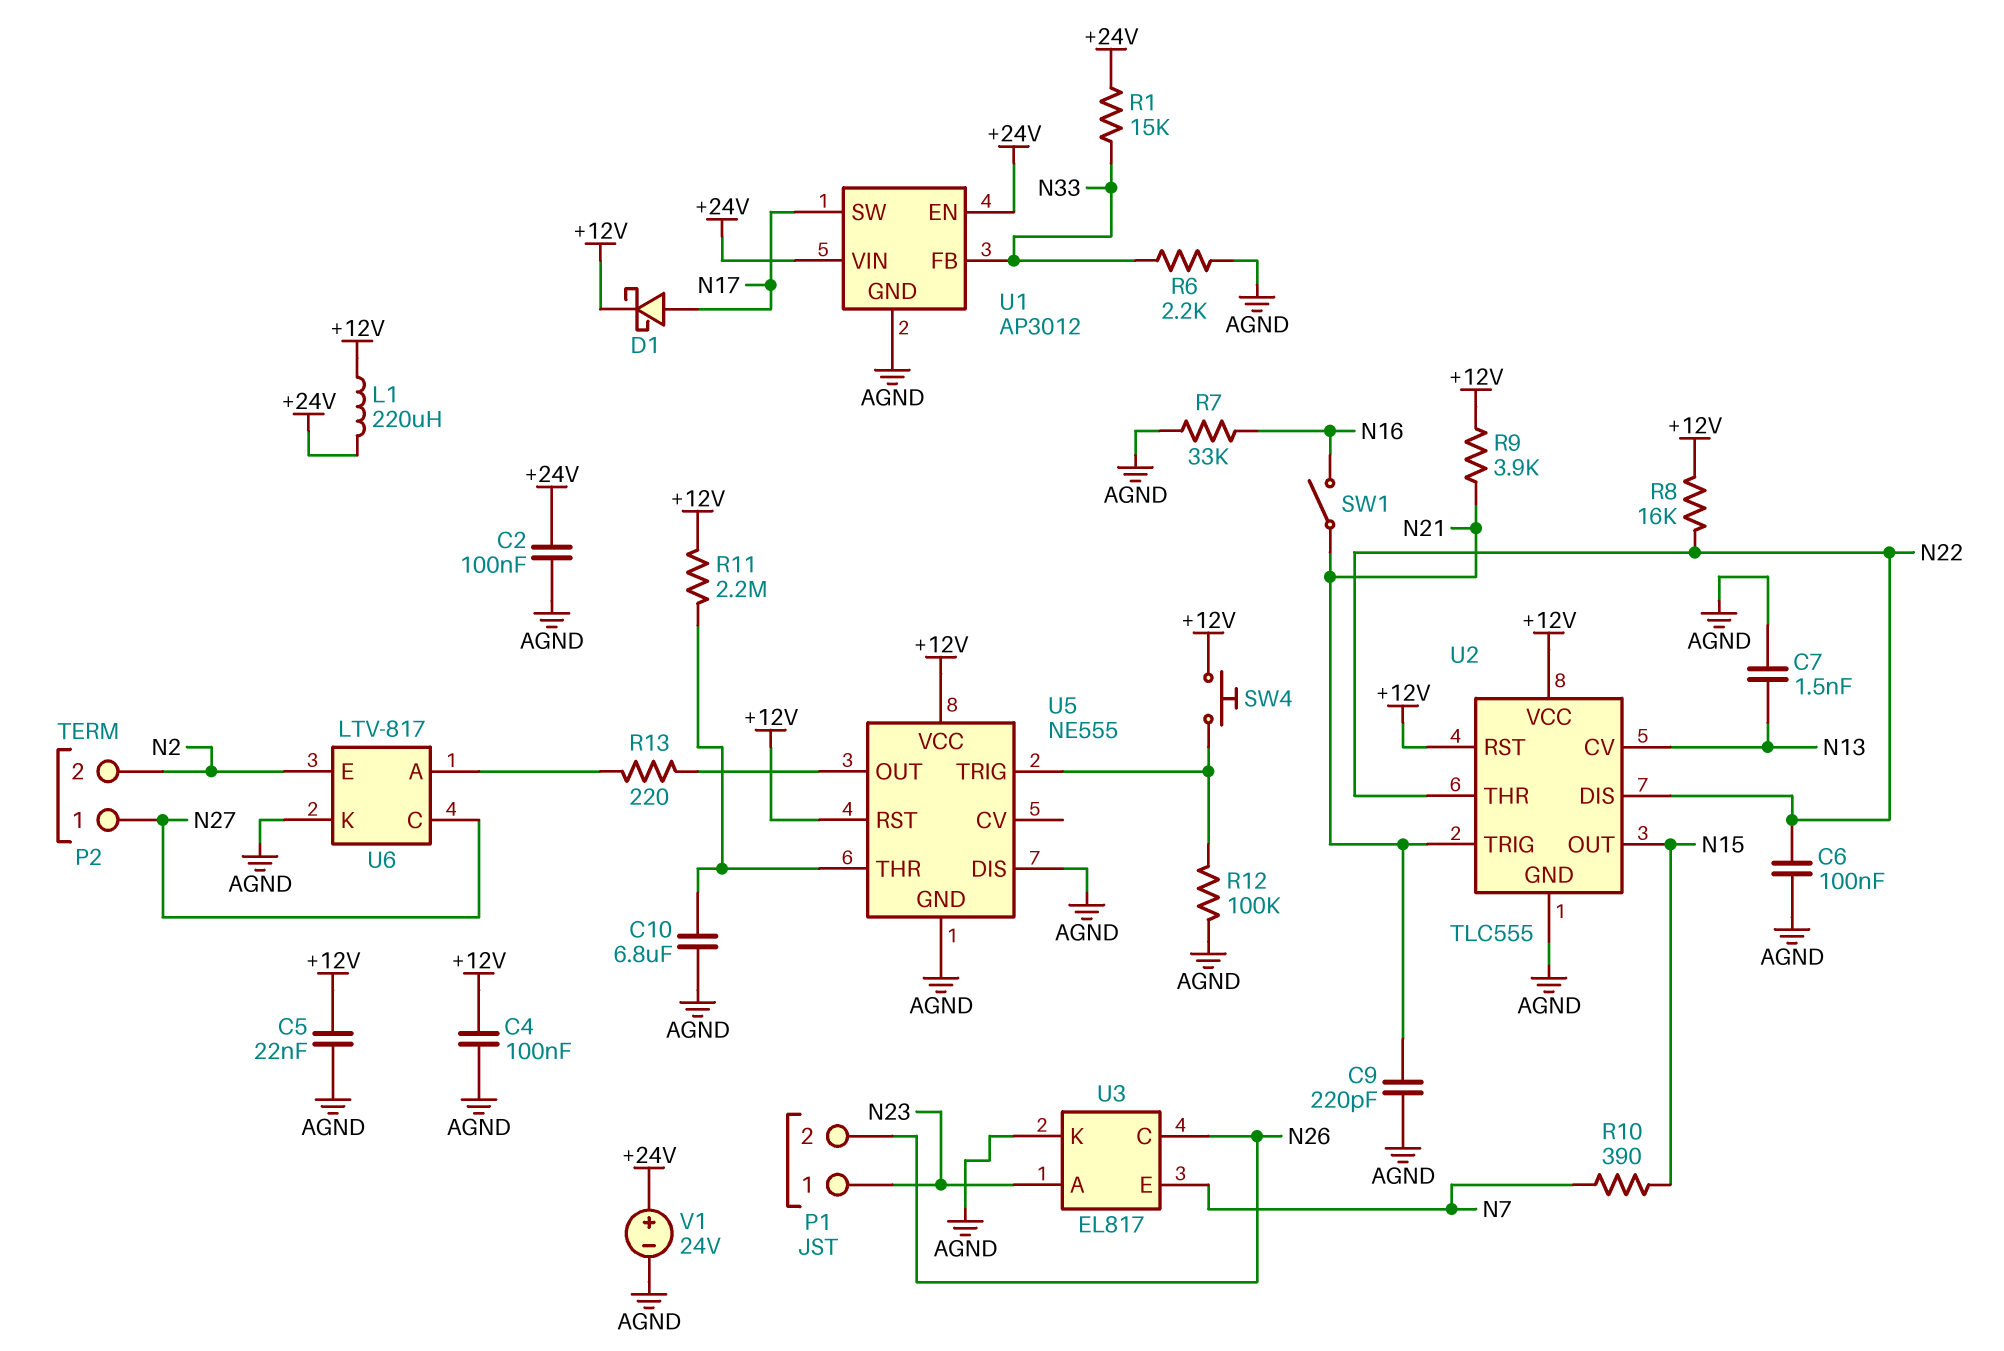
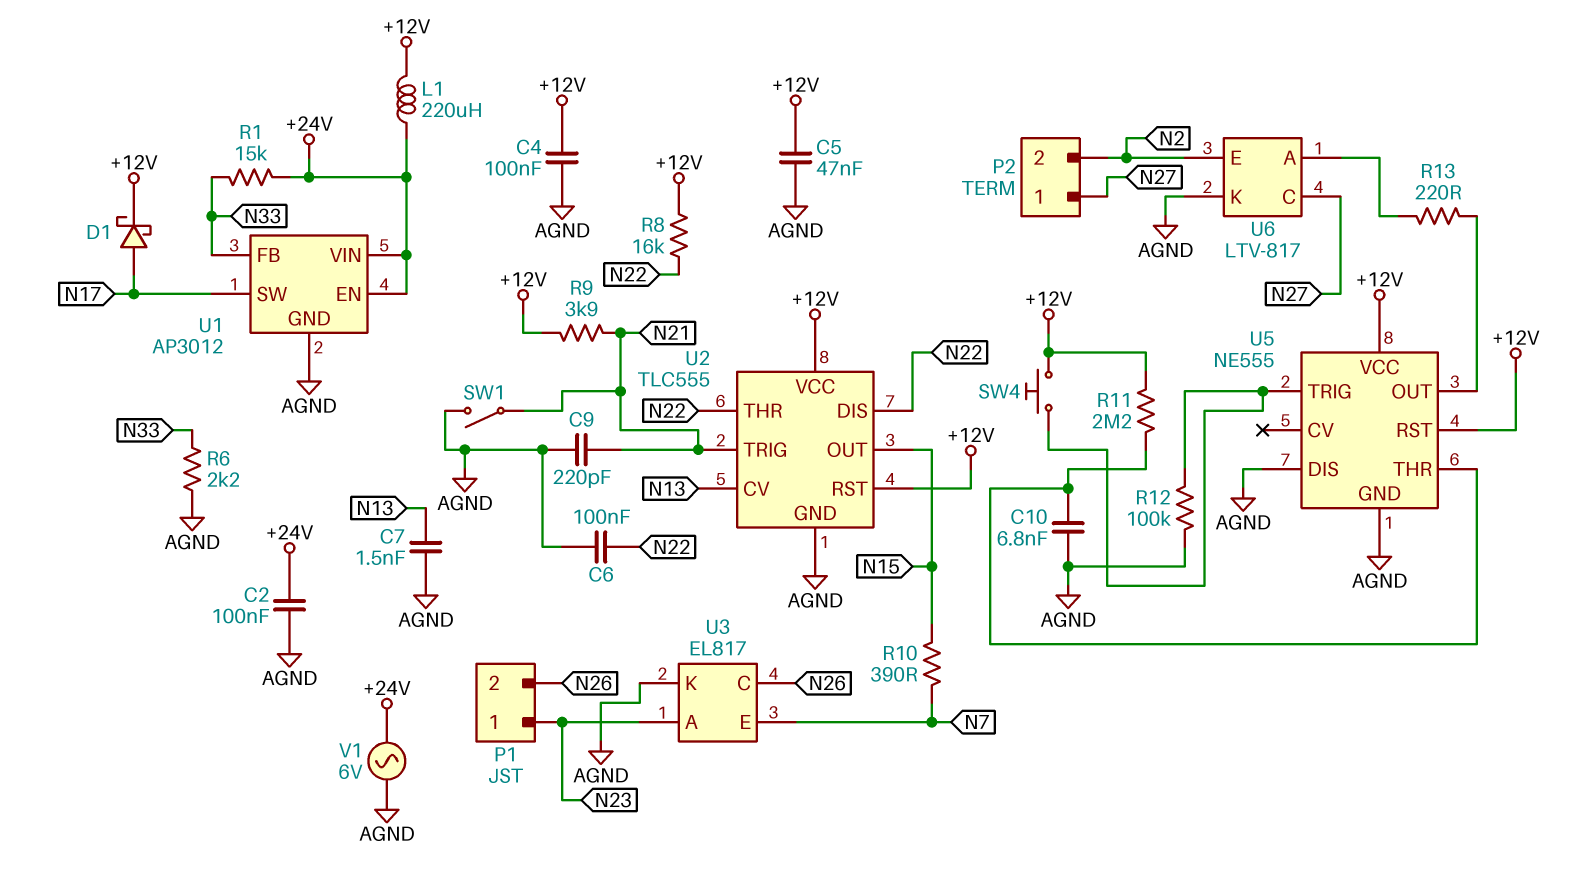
C5: 22nF (+12V, AGND) -> 47nF (+12V, AGND)
C10: 6.8uF (AGND, U5/THR) -> 6.8nF (AGND, U5/THR)
R7: 33k (AGND, N16) -> none
SW1: switch (N16, N21) -> switch (AGND, N21)
V1: 24V (plus +24V, minus AGND) -> AC 6V (+24V, AGND)

